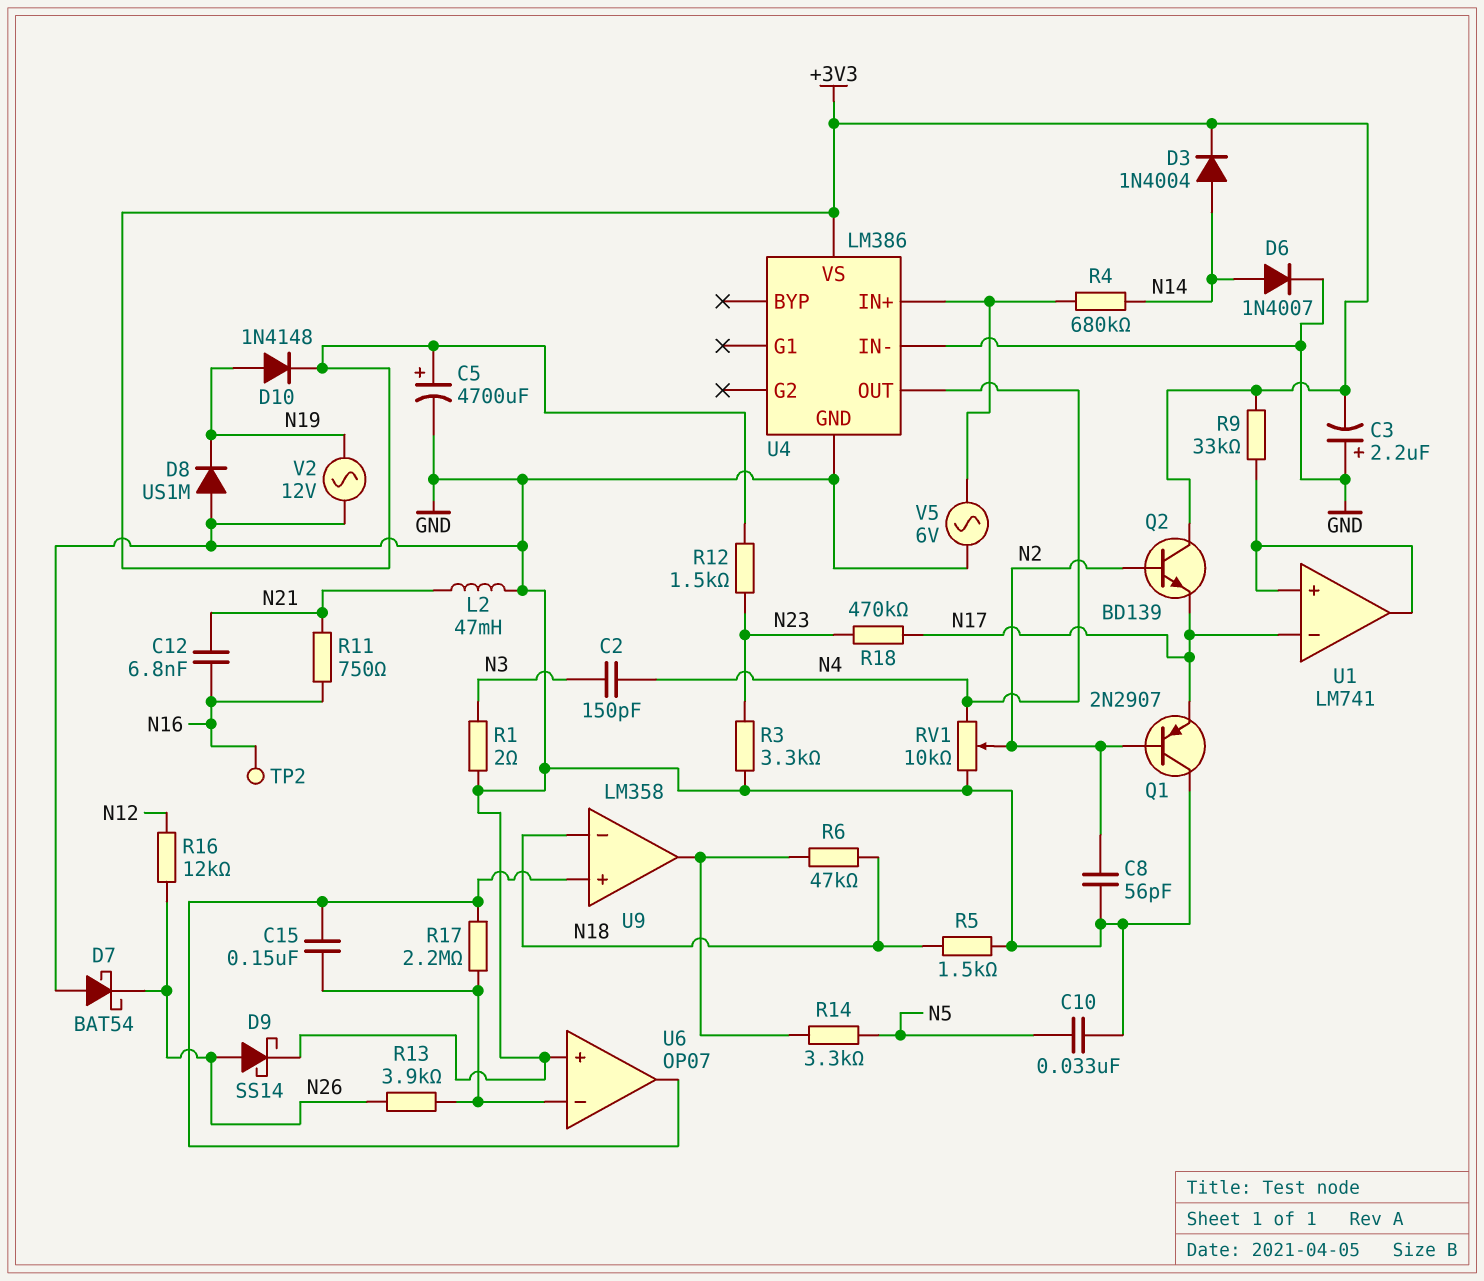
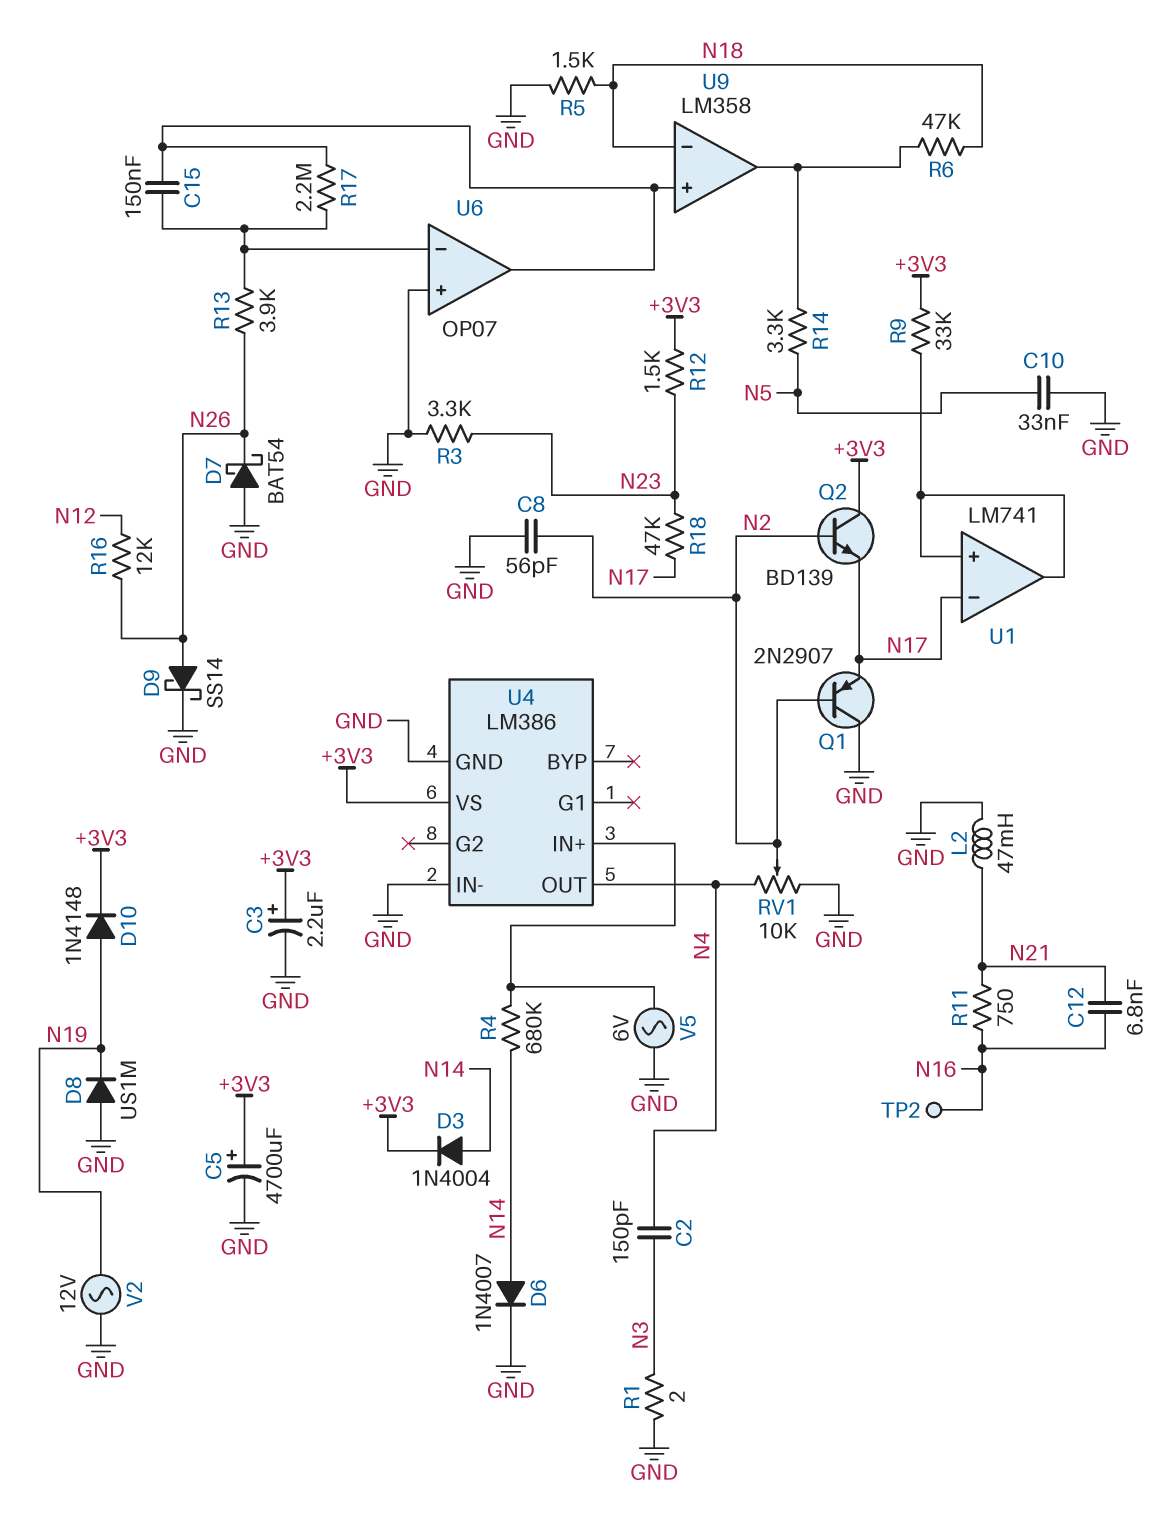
C3: 2.2uF (plus GND, minus +3V3) -> 2.2uF (plus +3V3, minus GND)
R18: 470k (N17, N23) -> 47k (N17, N23)

